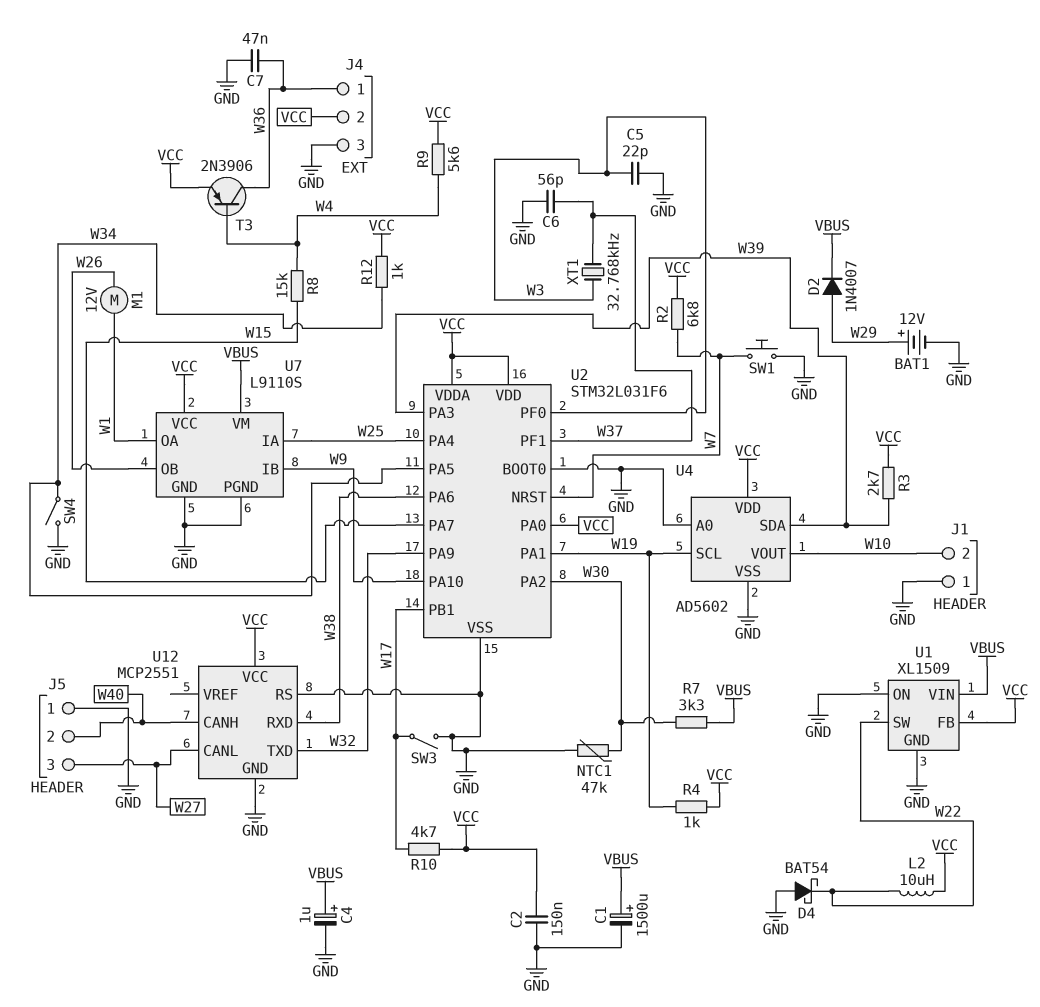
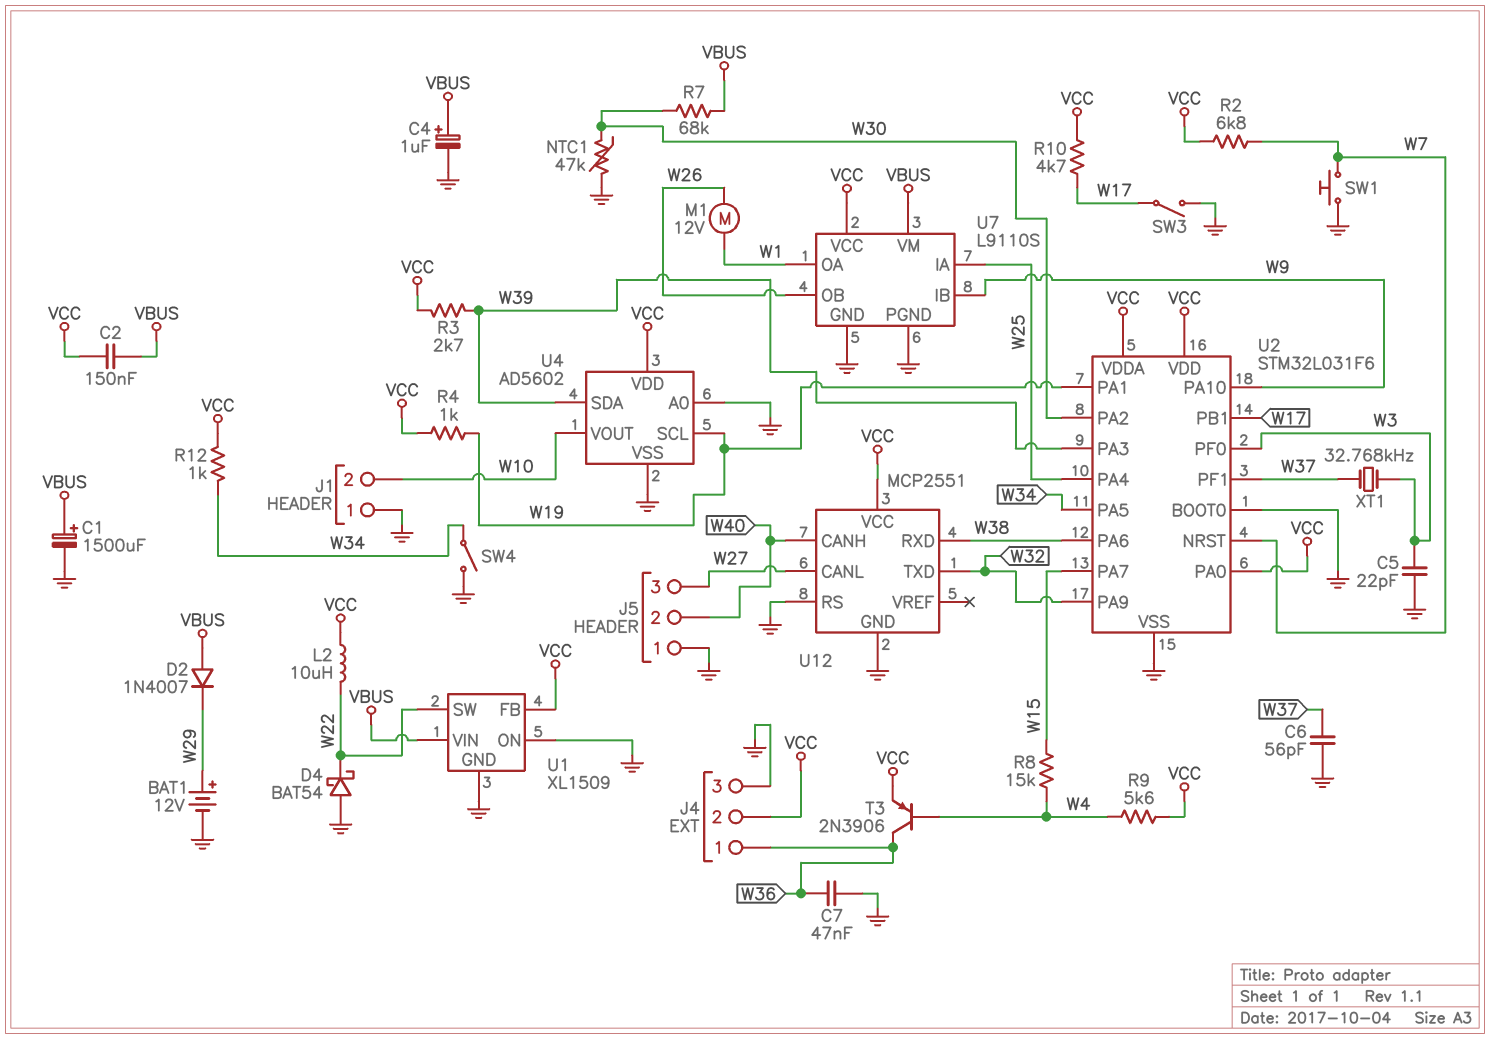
C2: 150nF (GND, VCC) -> 150nF (VBUS, VCC)
D2: diode 1N4007 (A W29, K VBUS) -> diode 1N4007 (A VBUS, K W29)
R7: 3.3k (VBUS, W30) -> 68k (VBUS, W30)

